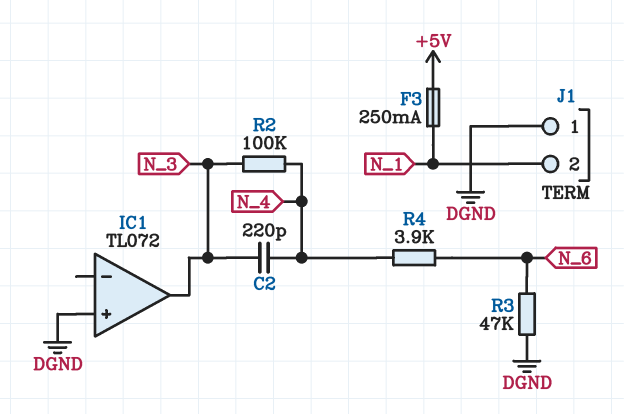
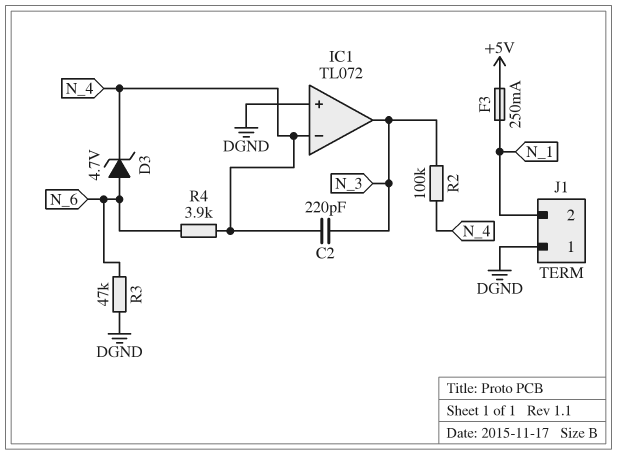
D3: none -> zener 4.7V (A N_6, K N_4)
IC1 pin in-: none -> N_4

